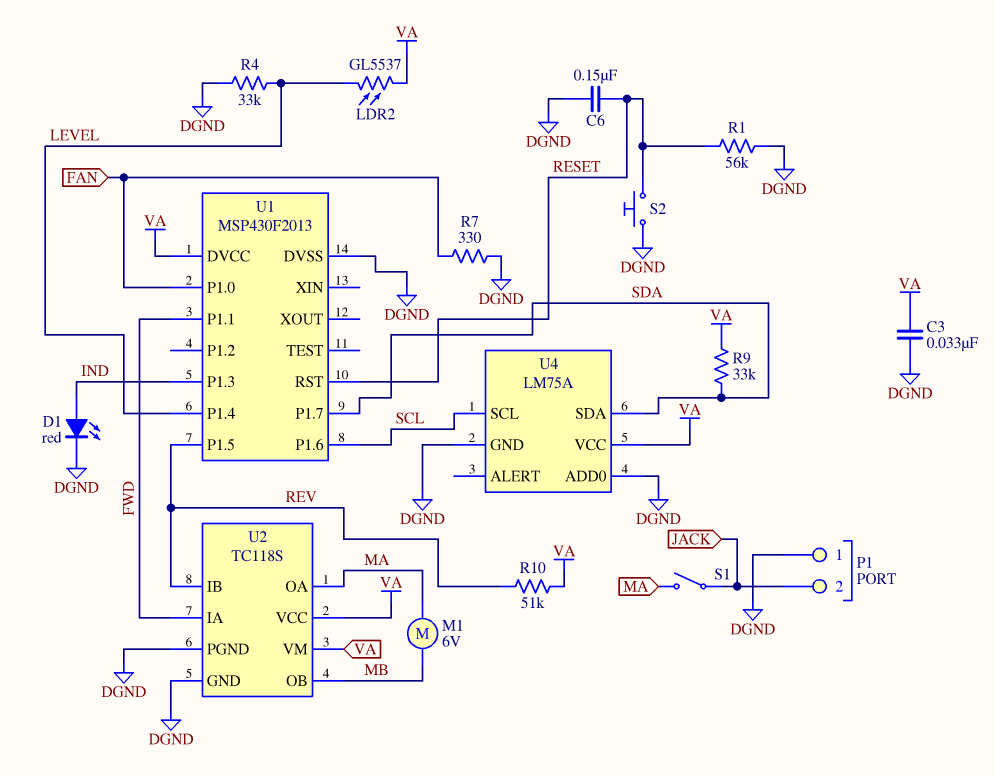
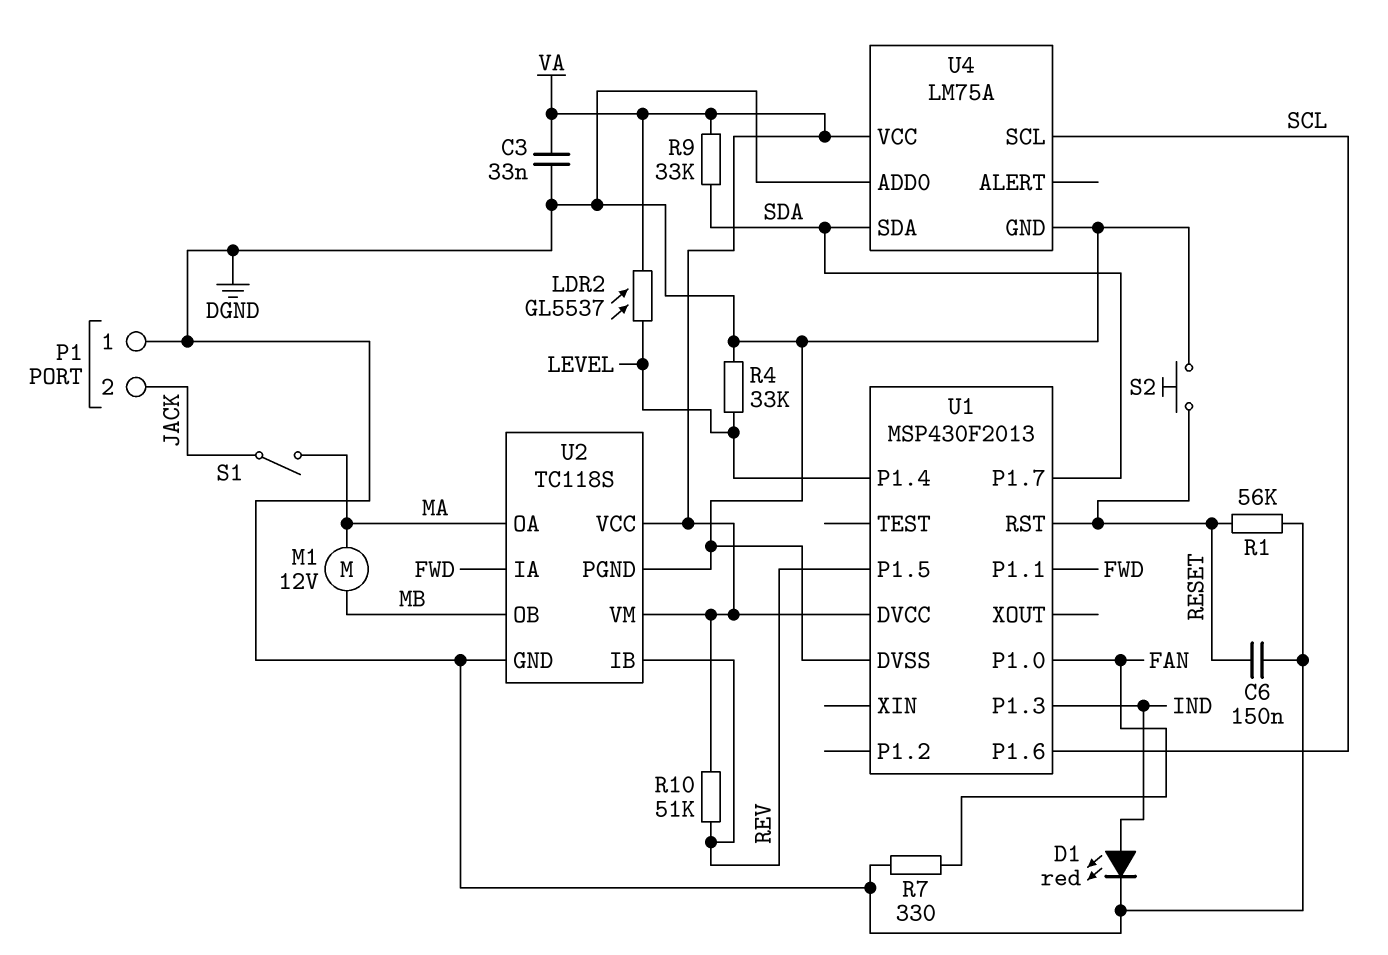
M1: motor 6V (MA, MB) -> motor 12V (MA, MB)

